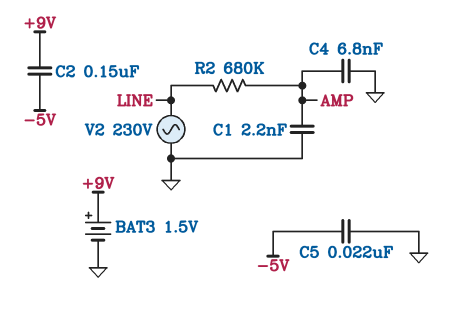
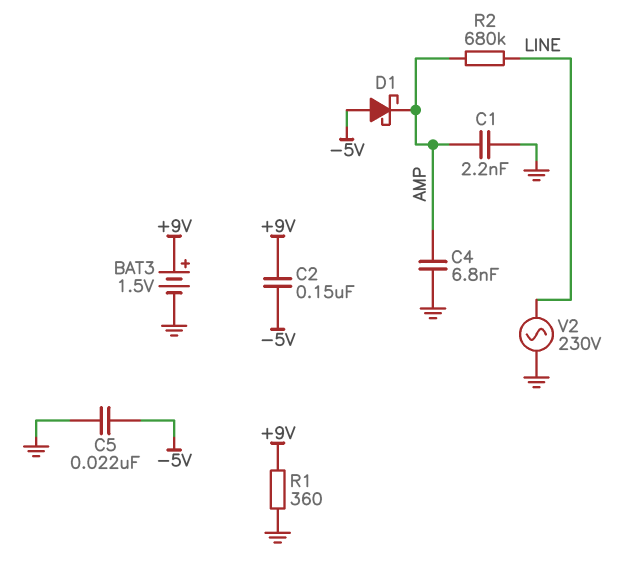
D1: none -> schottky (A -5V, K AMP)
R1: none -> 360 (+9V, GND)

